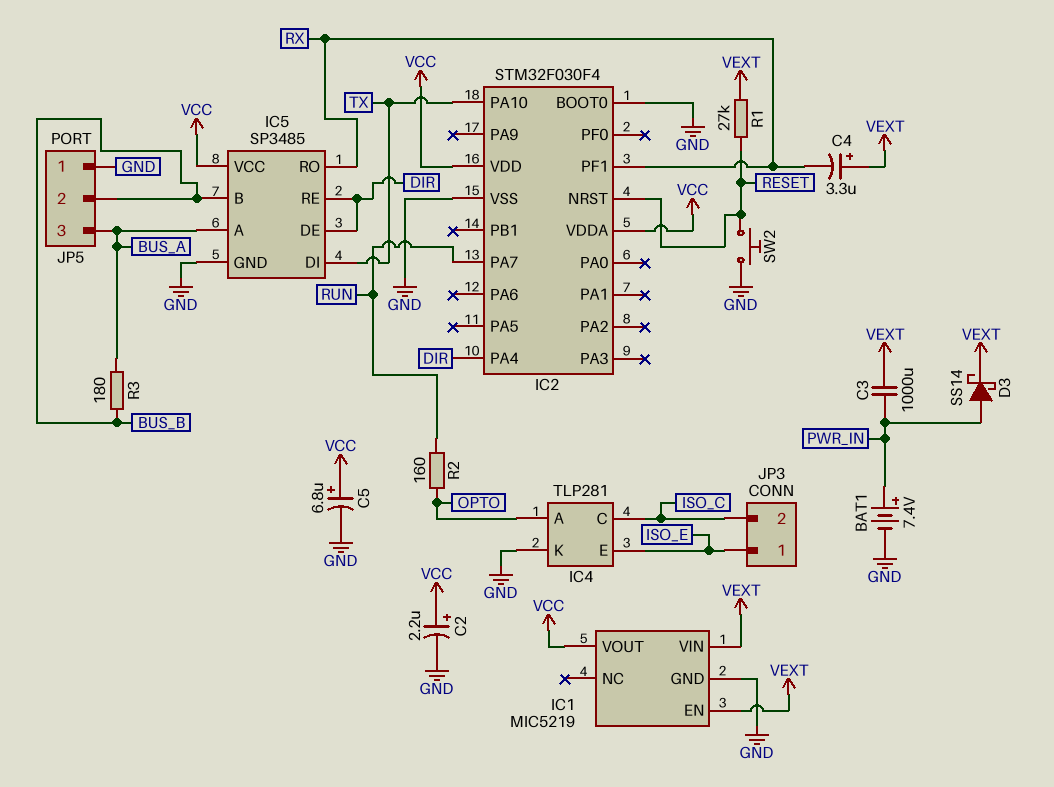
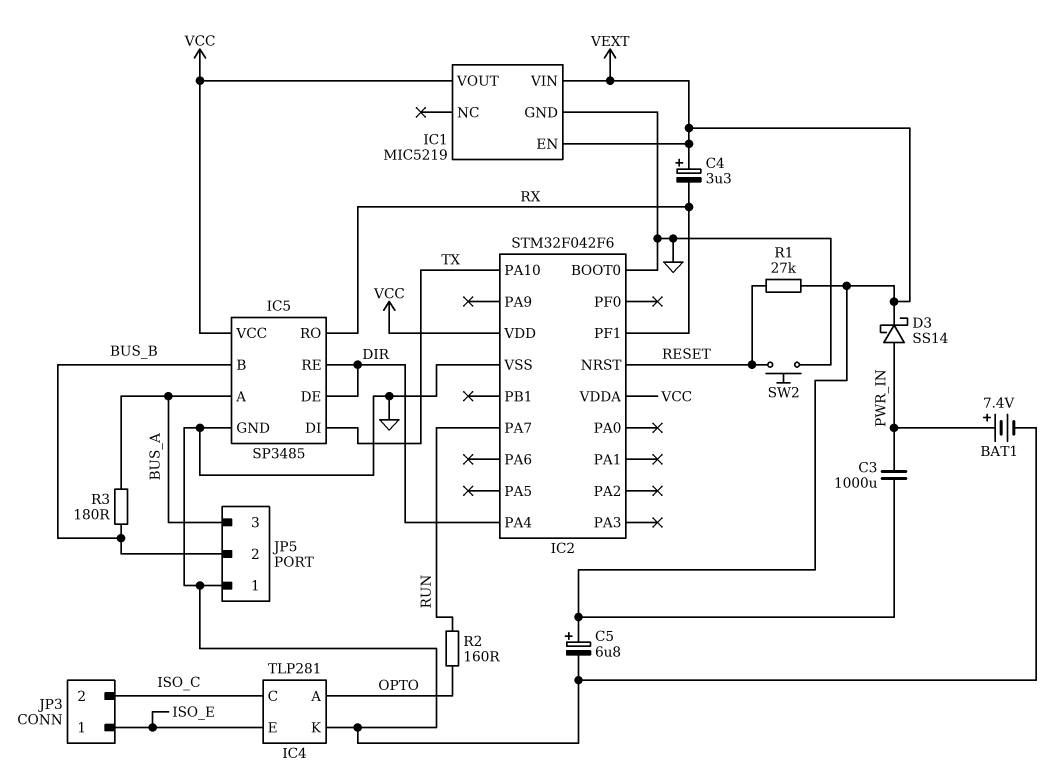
C2: 2.2uF (plus VCC, minus GND) -> none
C5: 6.8uF (plus VCC, minus GND) -> 6.8uF (plus VEXT, minus GND)
IC2: STM32F030F4 -> STM32F042F6

